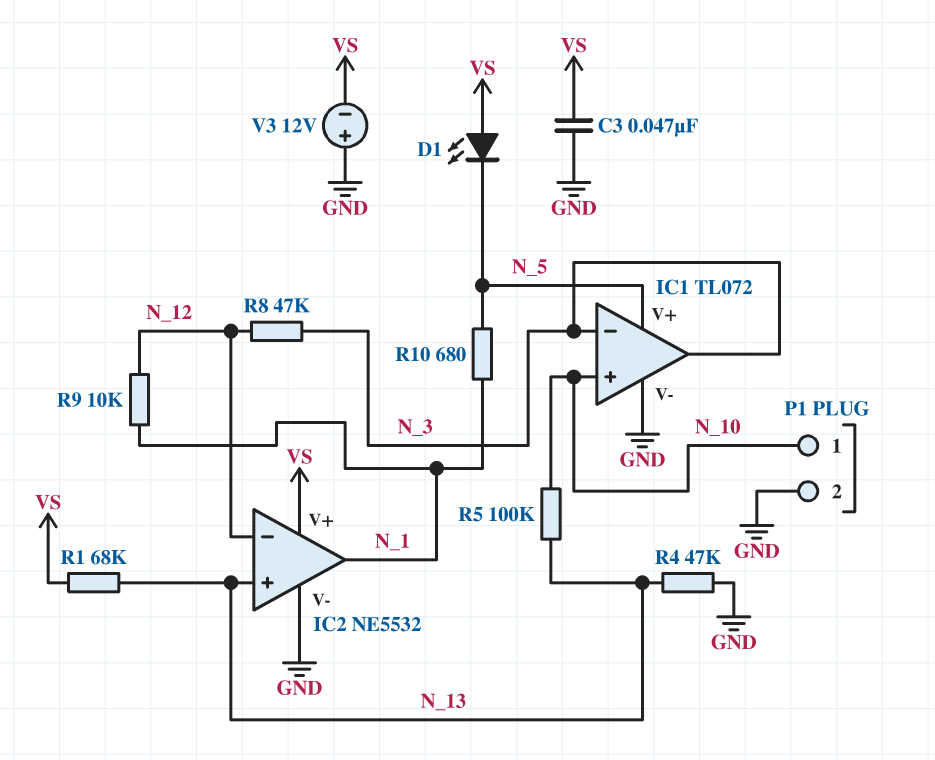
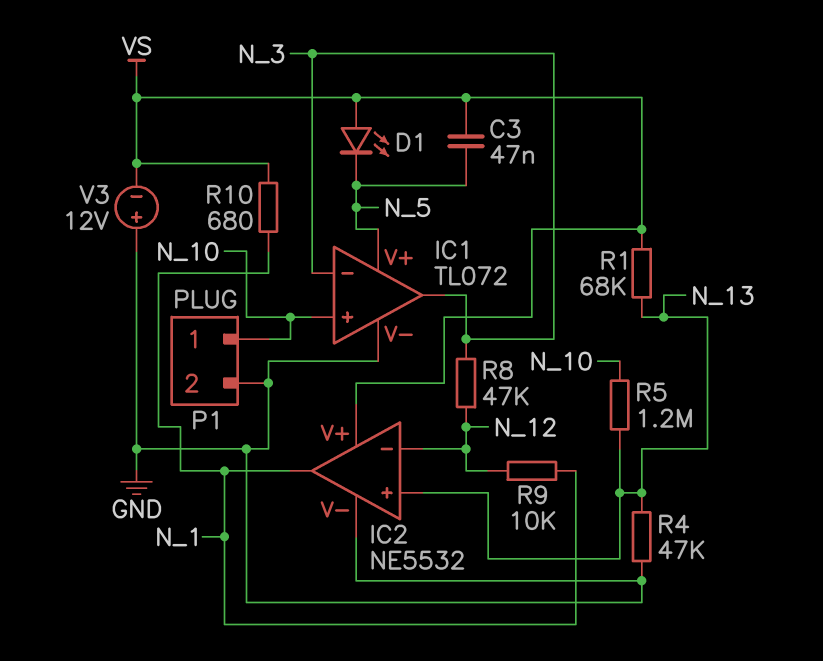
C3: 47nF (GND, VS) -> 47nF (N_5, VS)
R5: 100k (N_10, N_13) -> 1.2M (N_10, N_13)
R10: 680 (N_1, N_5) -> 680 (N_1, VS)

